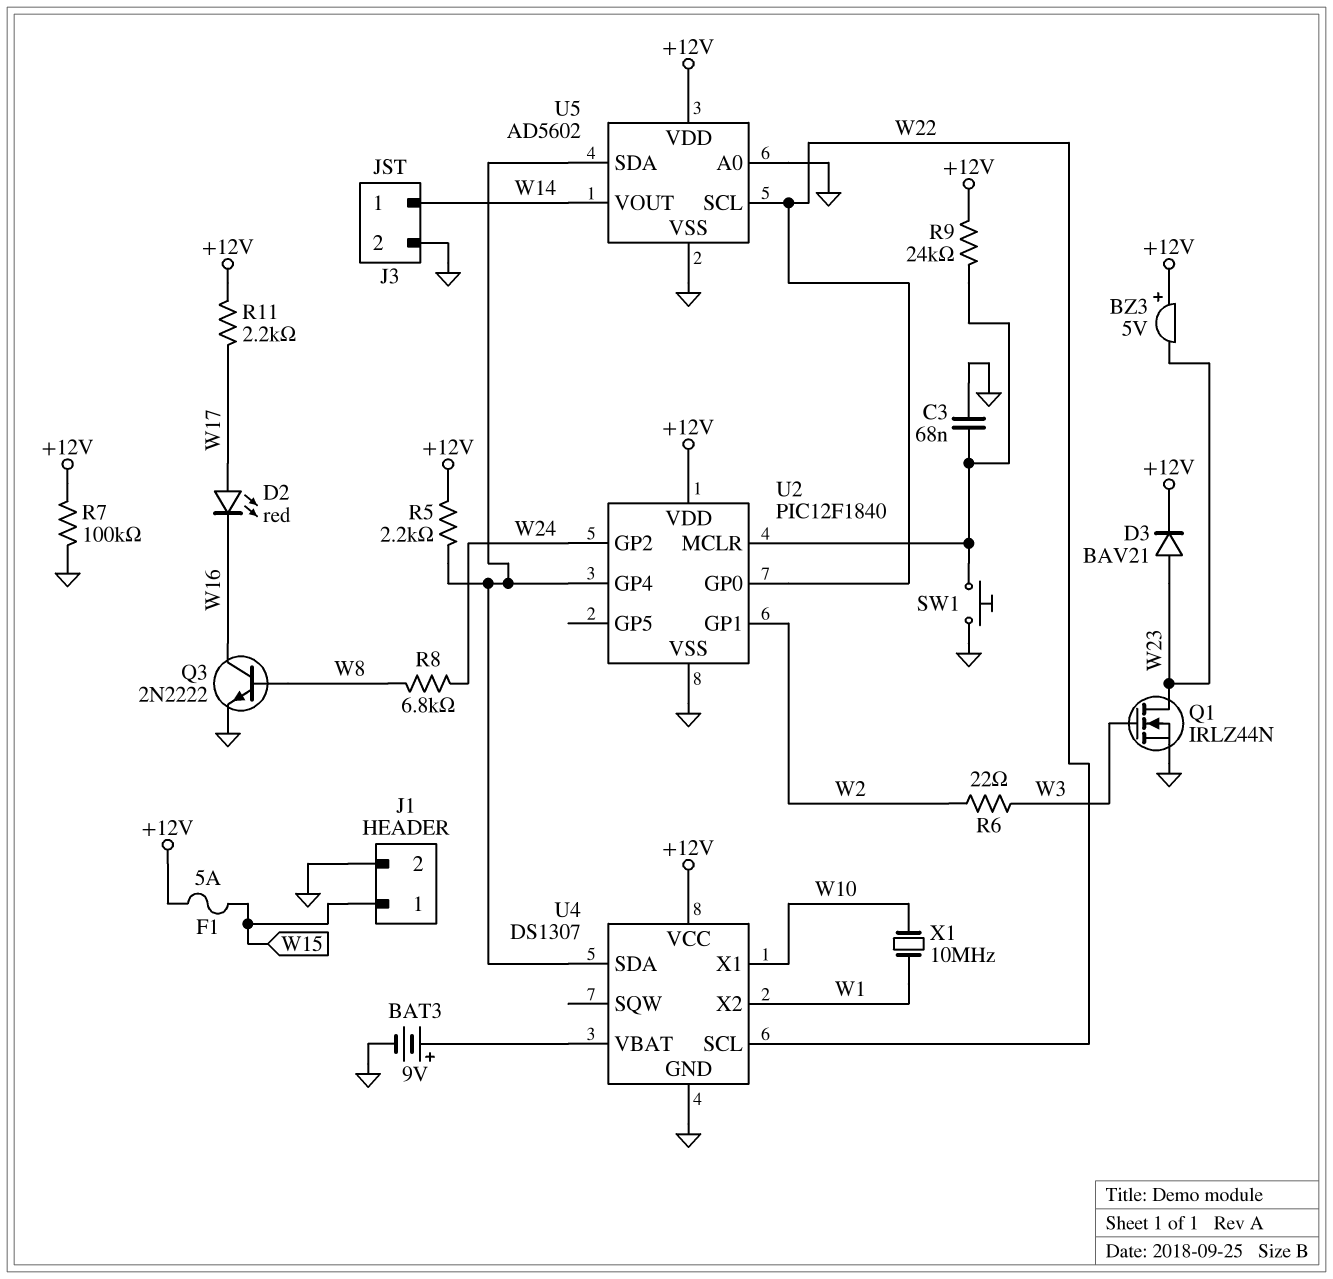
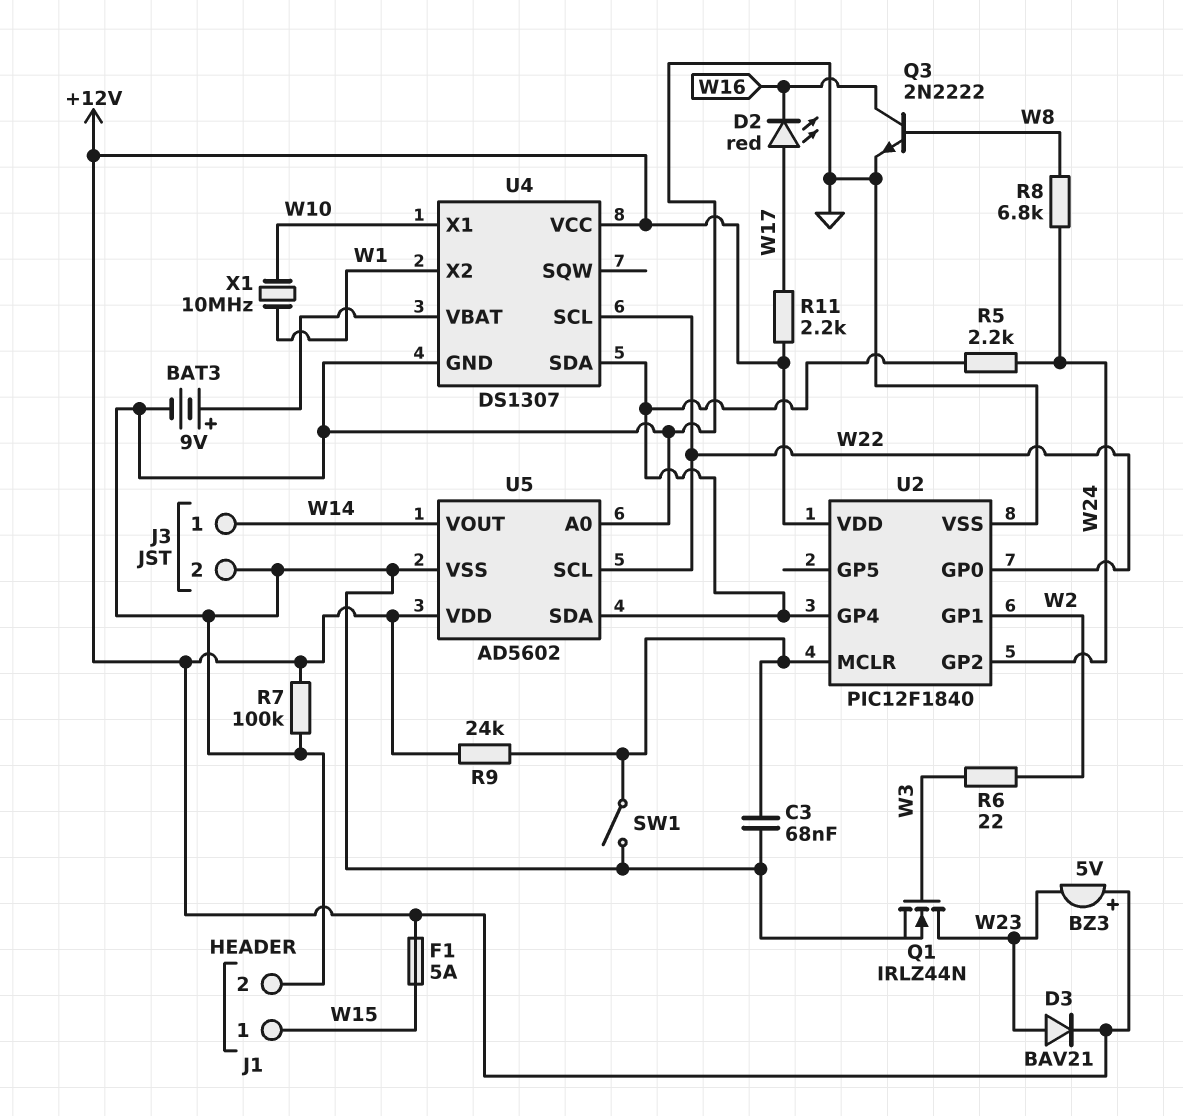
R5: 2.2k (+12V, U2/GP4) -> 2.2k (U2/GP4, W24)
SW1: button (GND, U2/MCLR) -> switch (GND, U2/MCLR)

